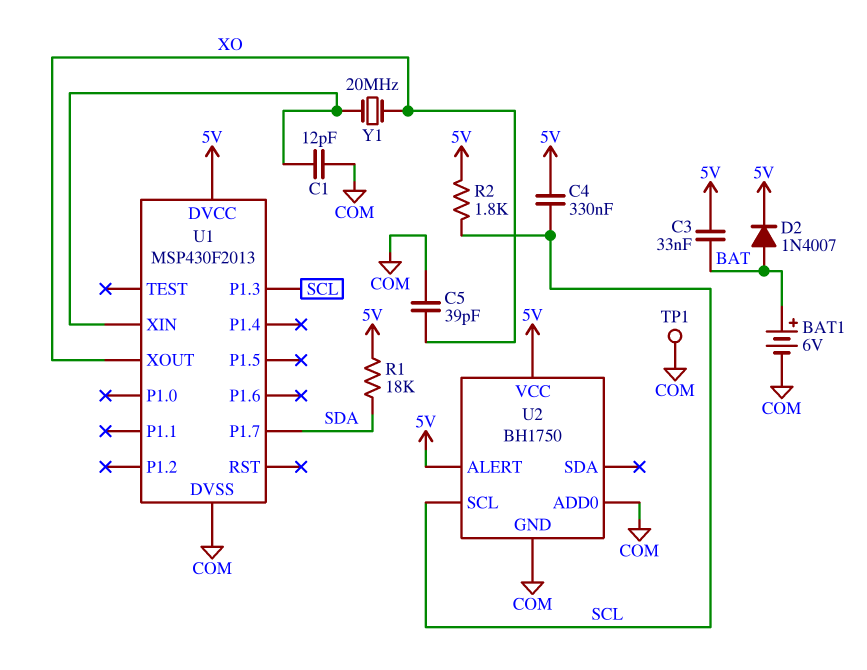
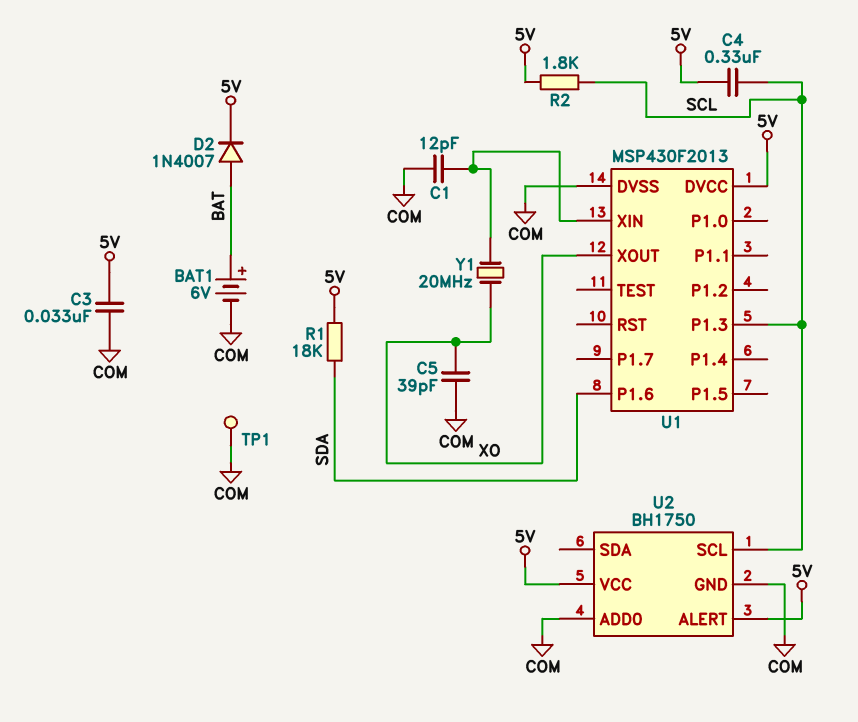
C3: 33nF (5V, BAT) -> 33nF (5V, COM)
U1 pin P1.6: none -> SDA
U1 pin P1.7: SDA -> none

